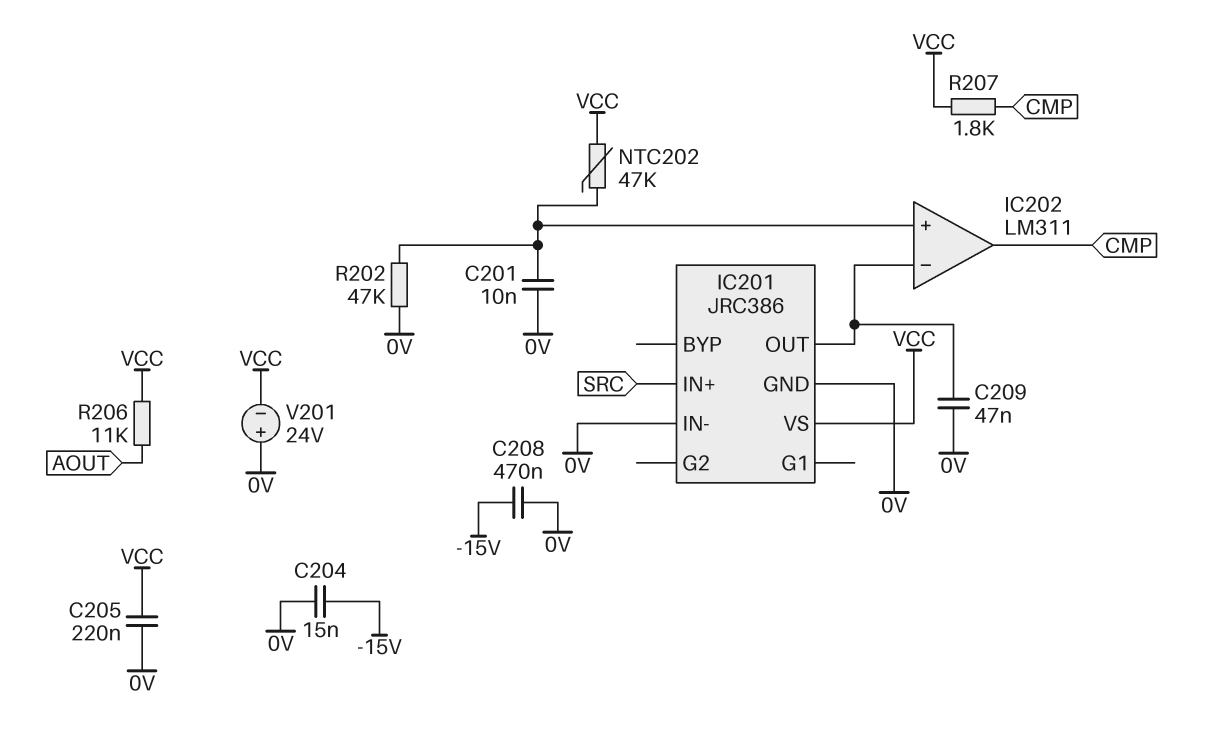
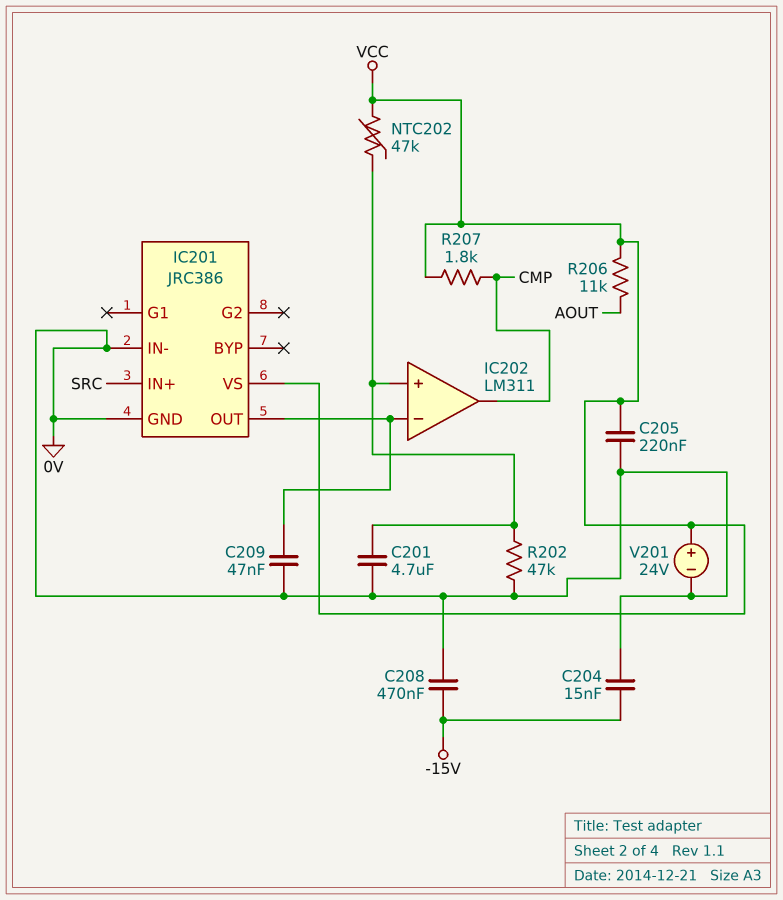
C201: 10nF (0V, IC202/in+) -> 4.7uF (0V, IC202/in+)
V201: 24V (plus 0V, minus VCC) -> 24V (plus VCC, minus 0V)

